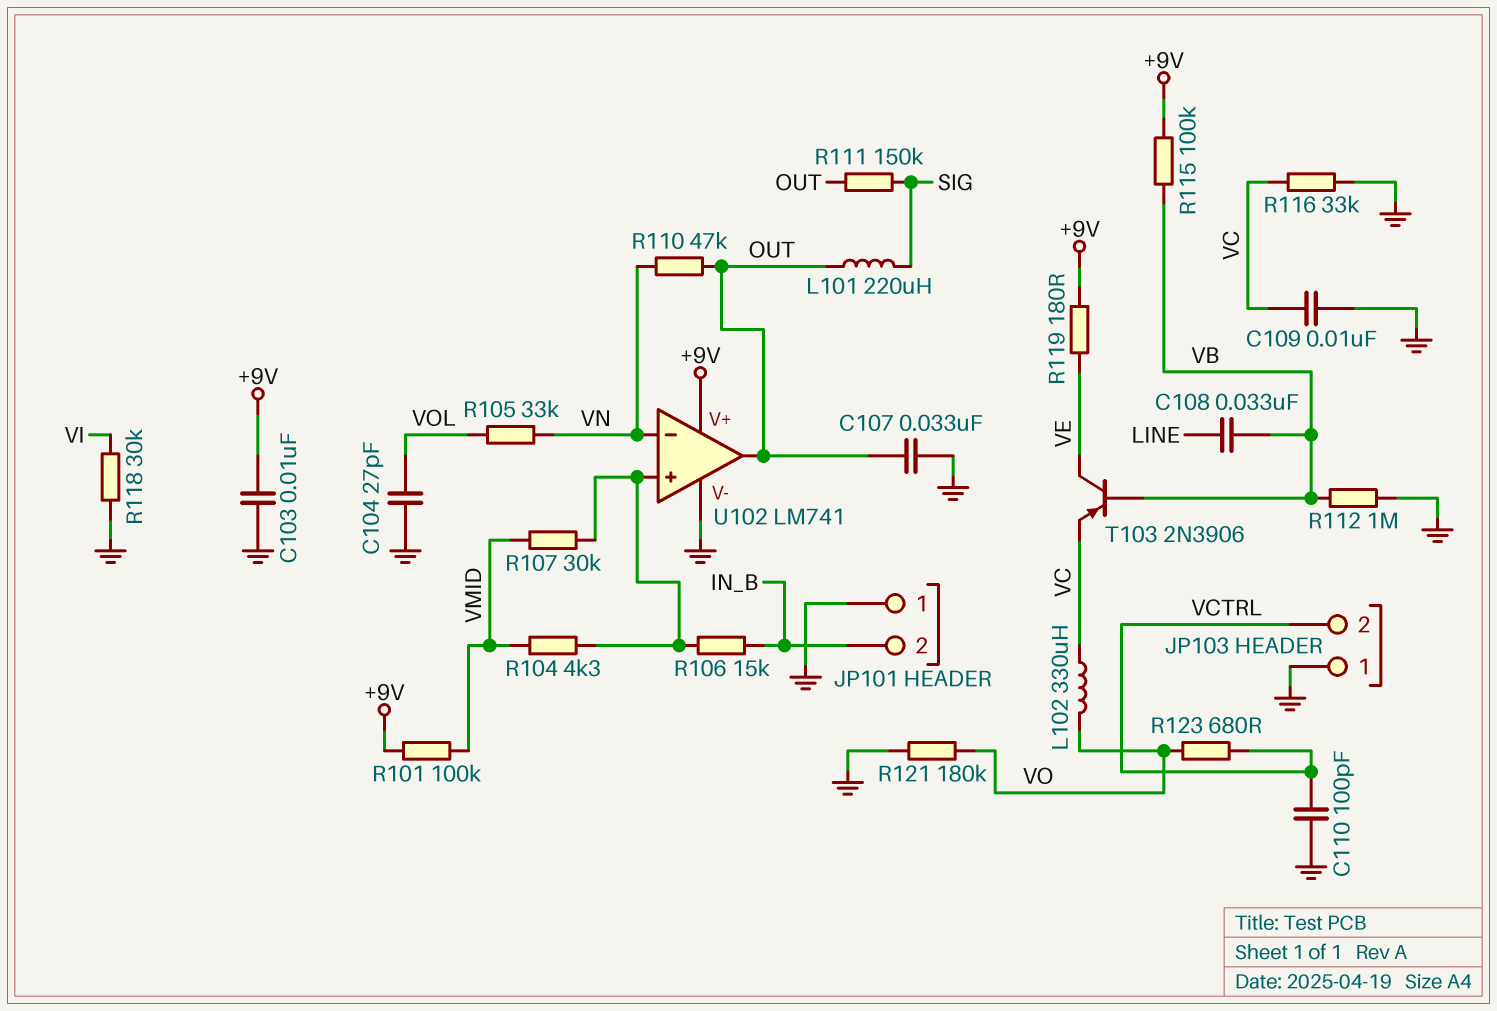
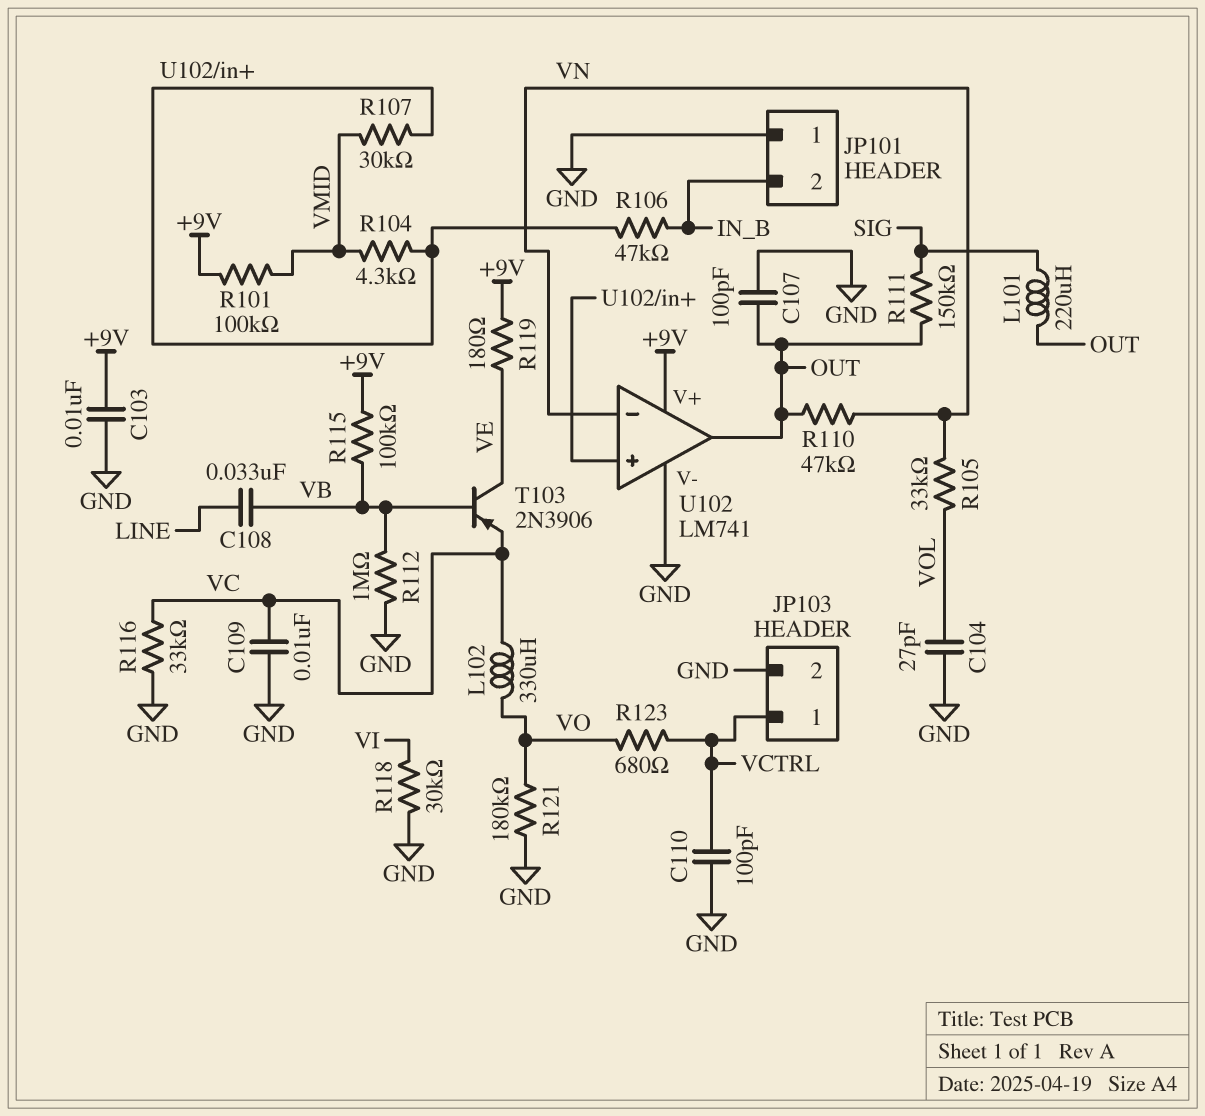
C107: 33nF (GND, OUT) -> 100pF (GND, OUT)
JP103 pin 1: GND -> VCTRL
JP103 pin 2: VCTRL -> GND
R106: 15k (IN_B, U102/in+) -> 47k (IN_B, U102/in+)

